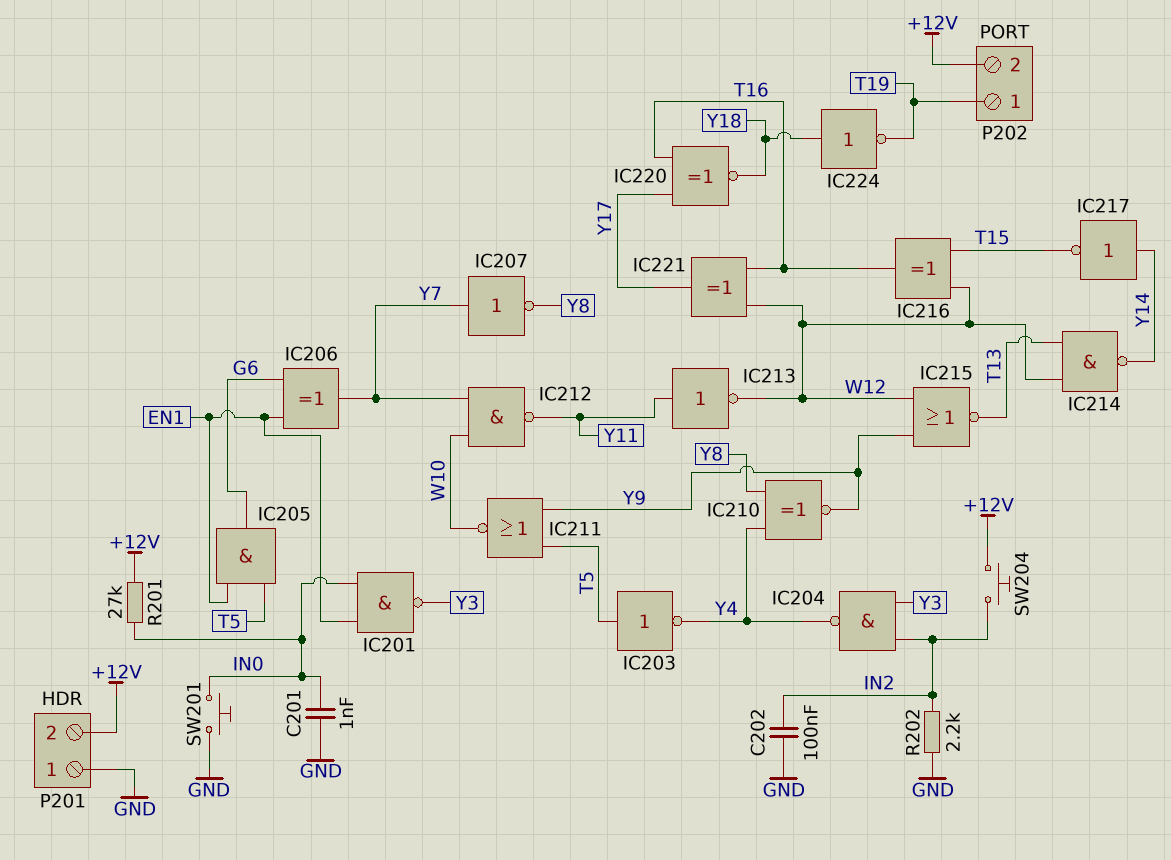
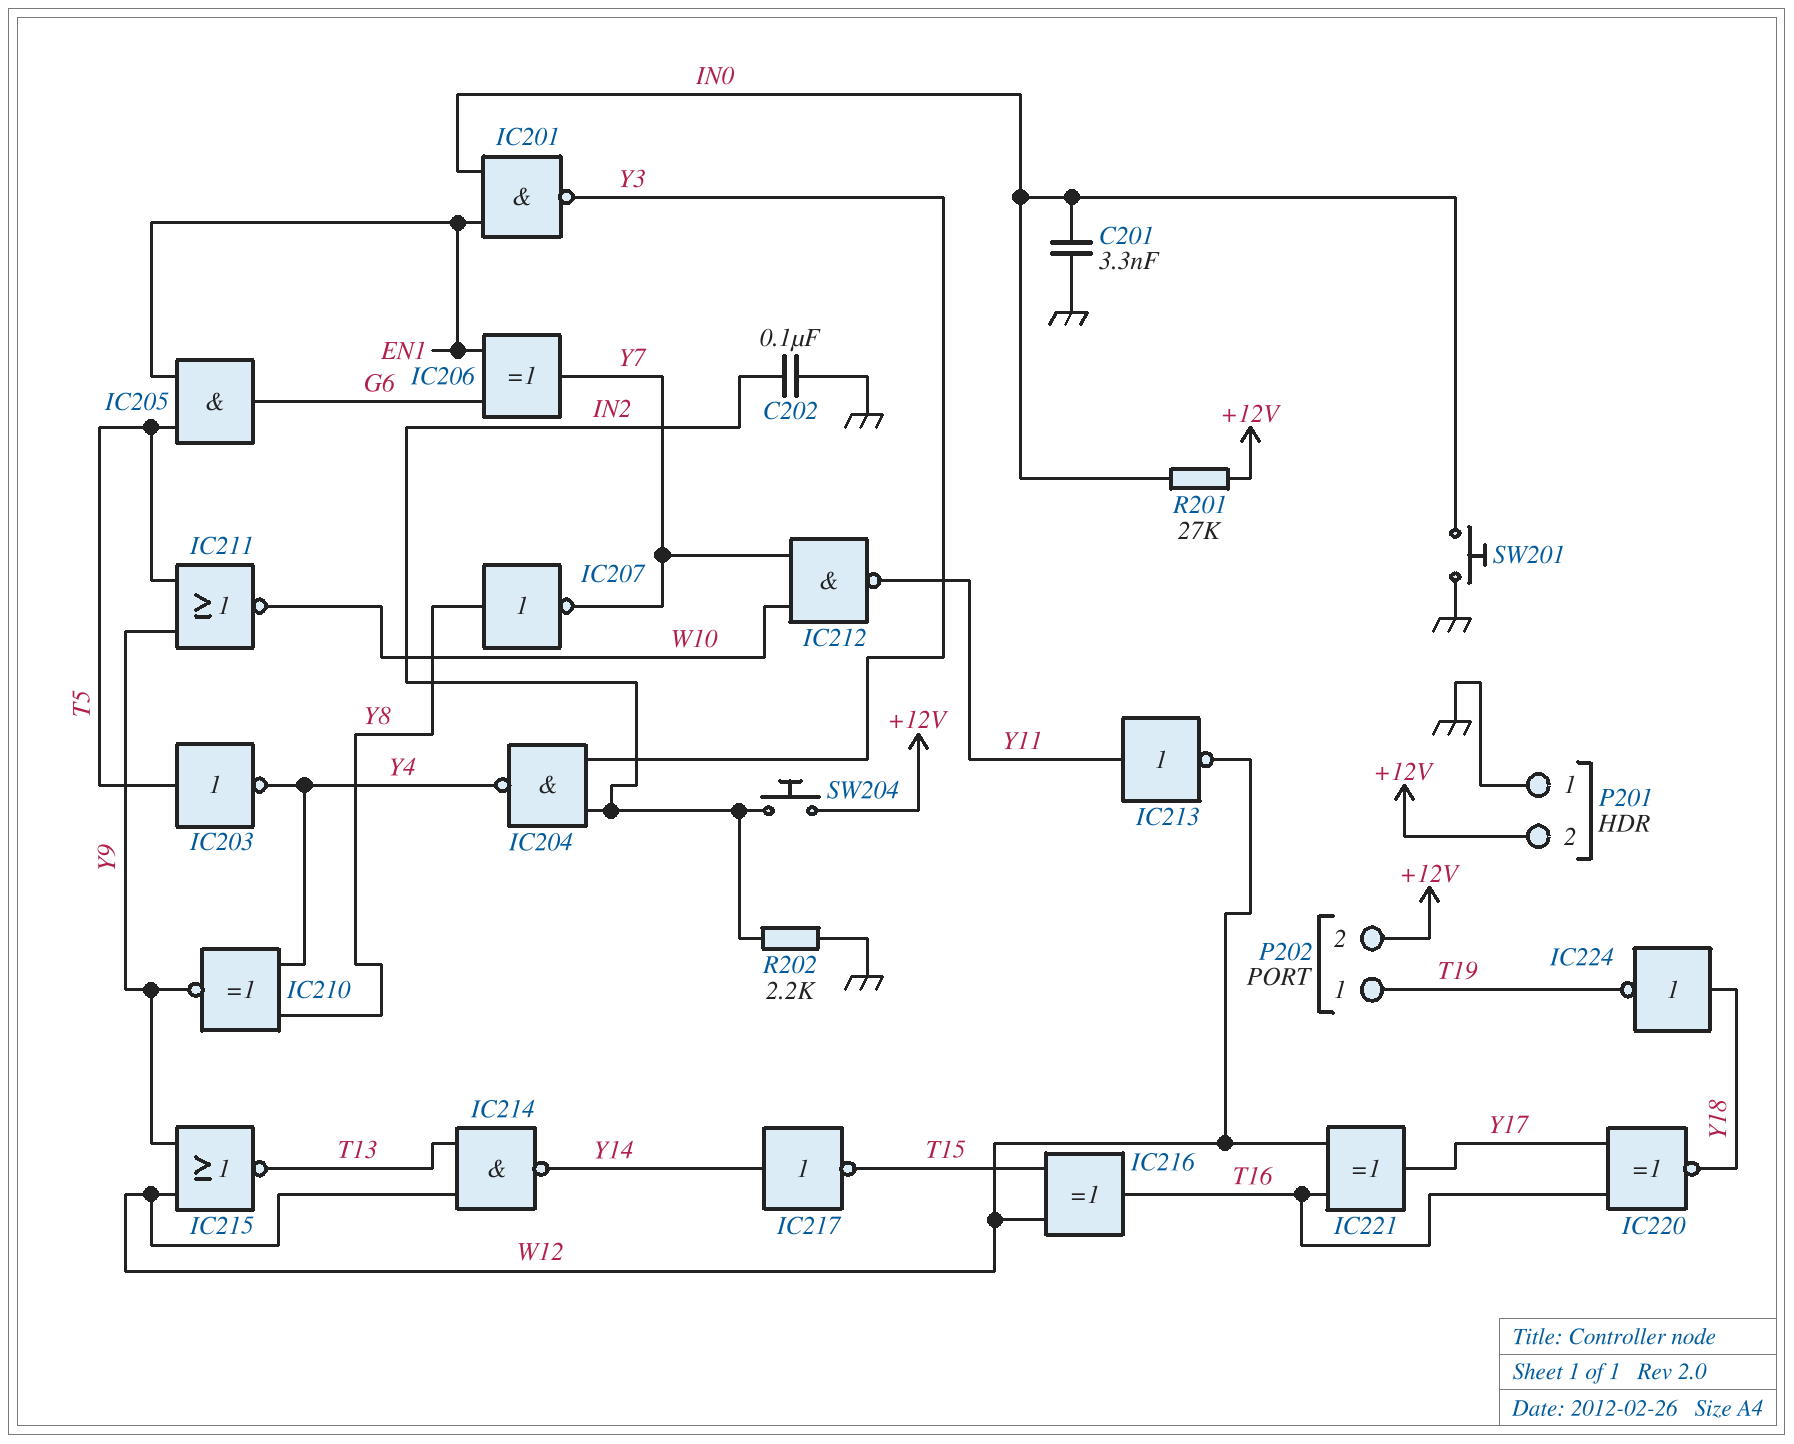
C201: 1nF (GND, IN0) -> 3.3nF (GND, IN0)
IC207: NOT (in Y7, out Y8) -> NOT (in Y8, out Y7)

